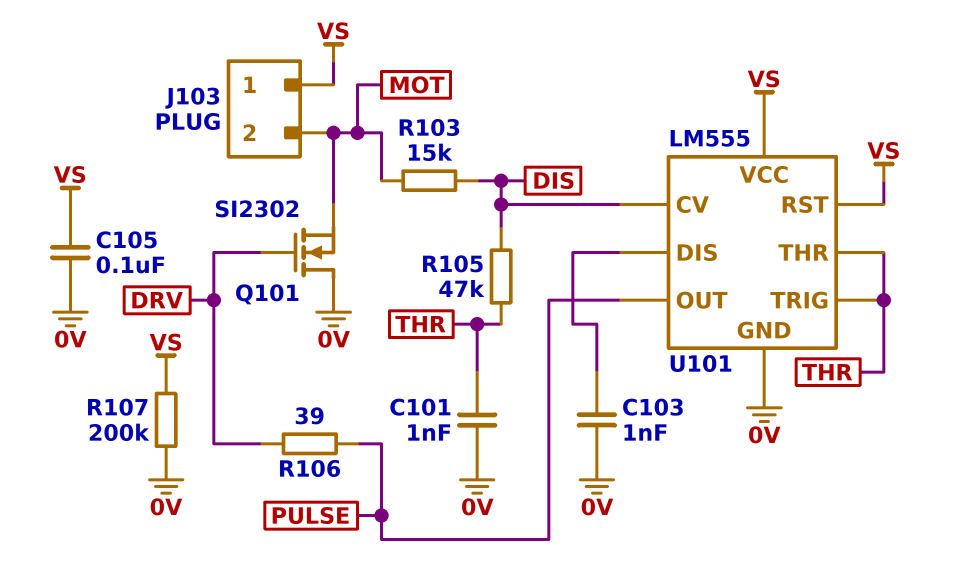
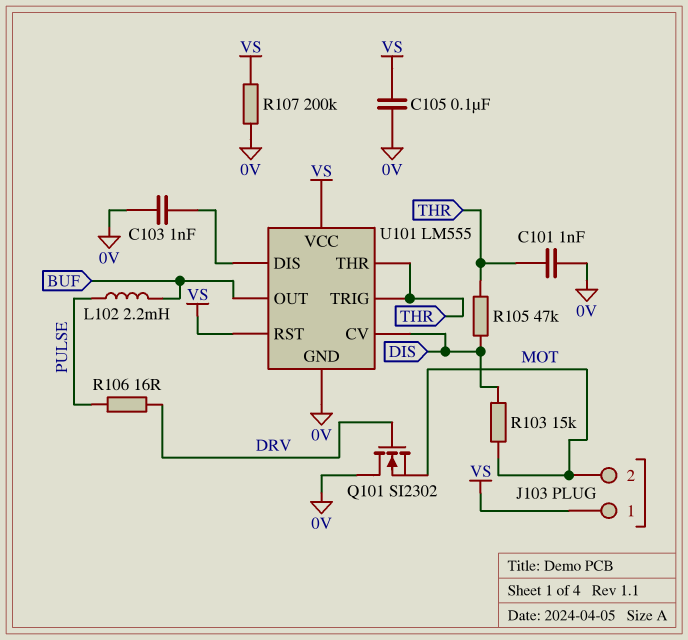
L102: none -> 2.2mH (BUF, PULSE)
R106: 39 (DRV, PULSE) -> 16 (DRV, PULSE)
U101 pin OUT: PULSE -> BUF

